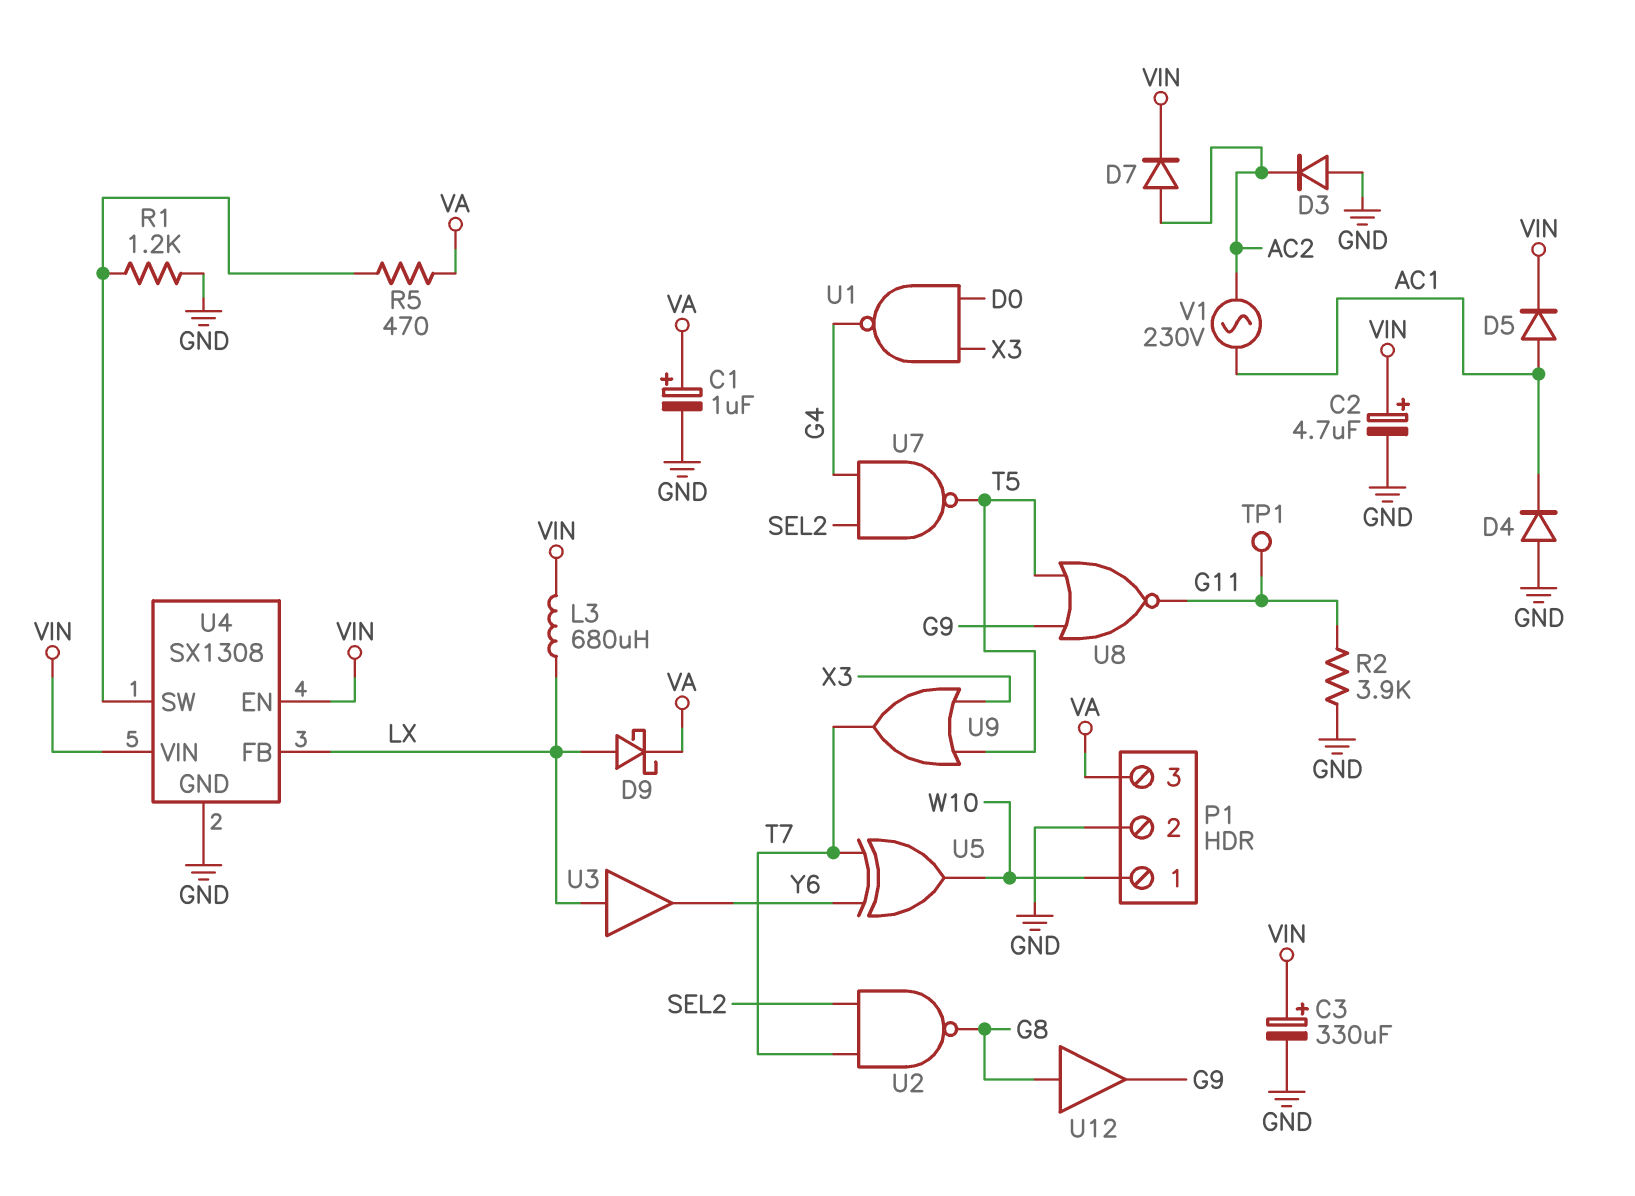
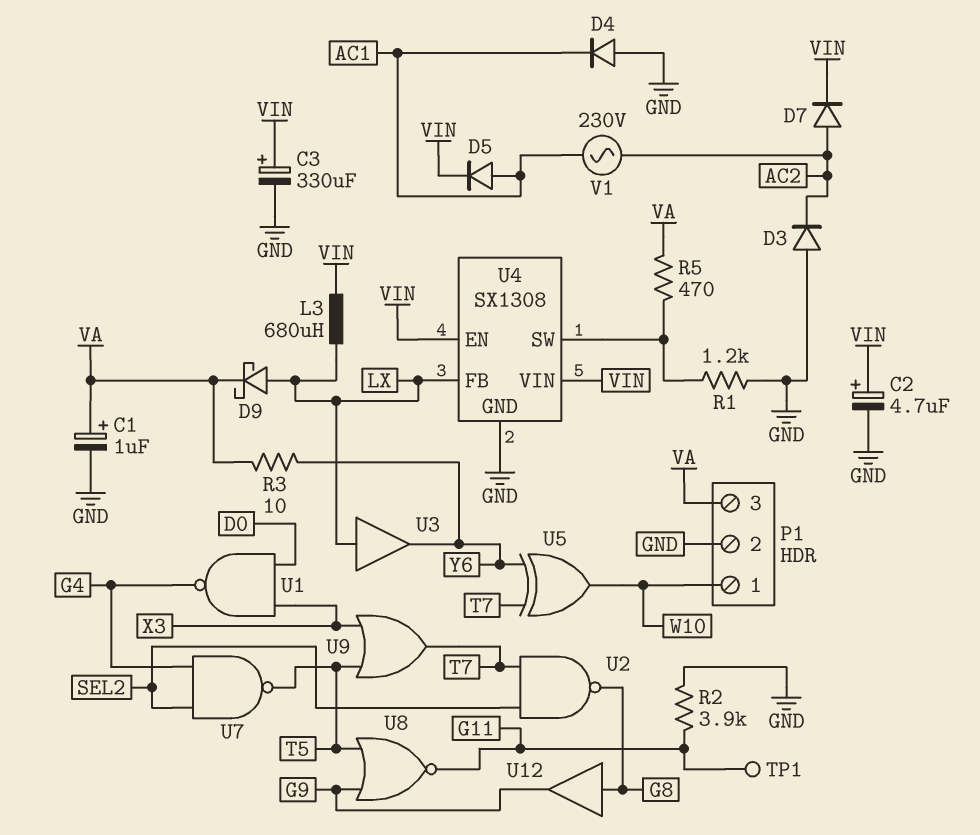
R3: none -> 10 (VA, Y6)

